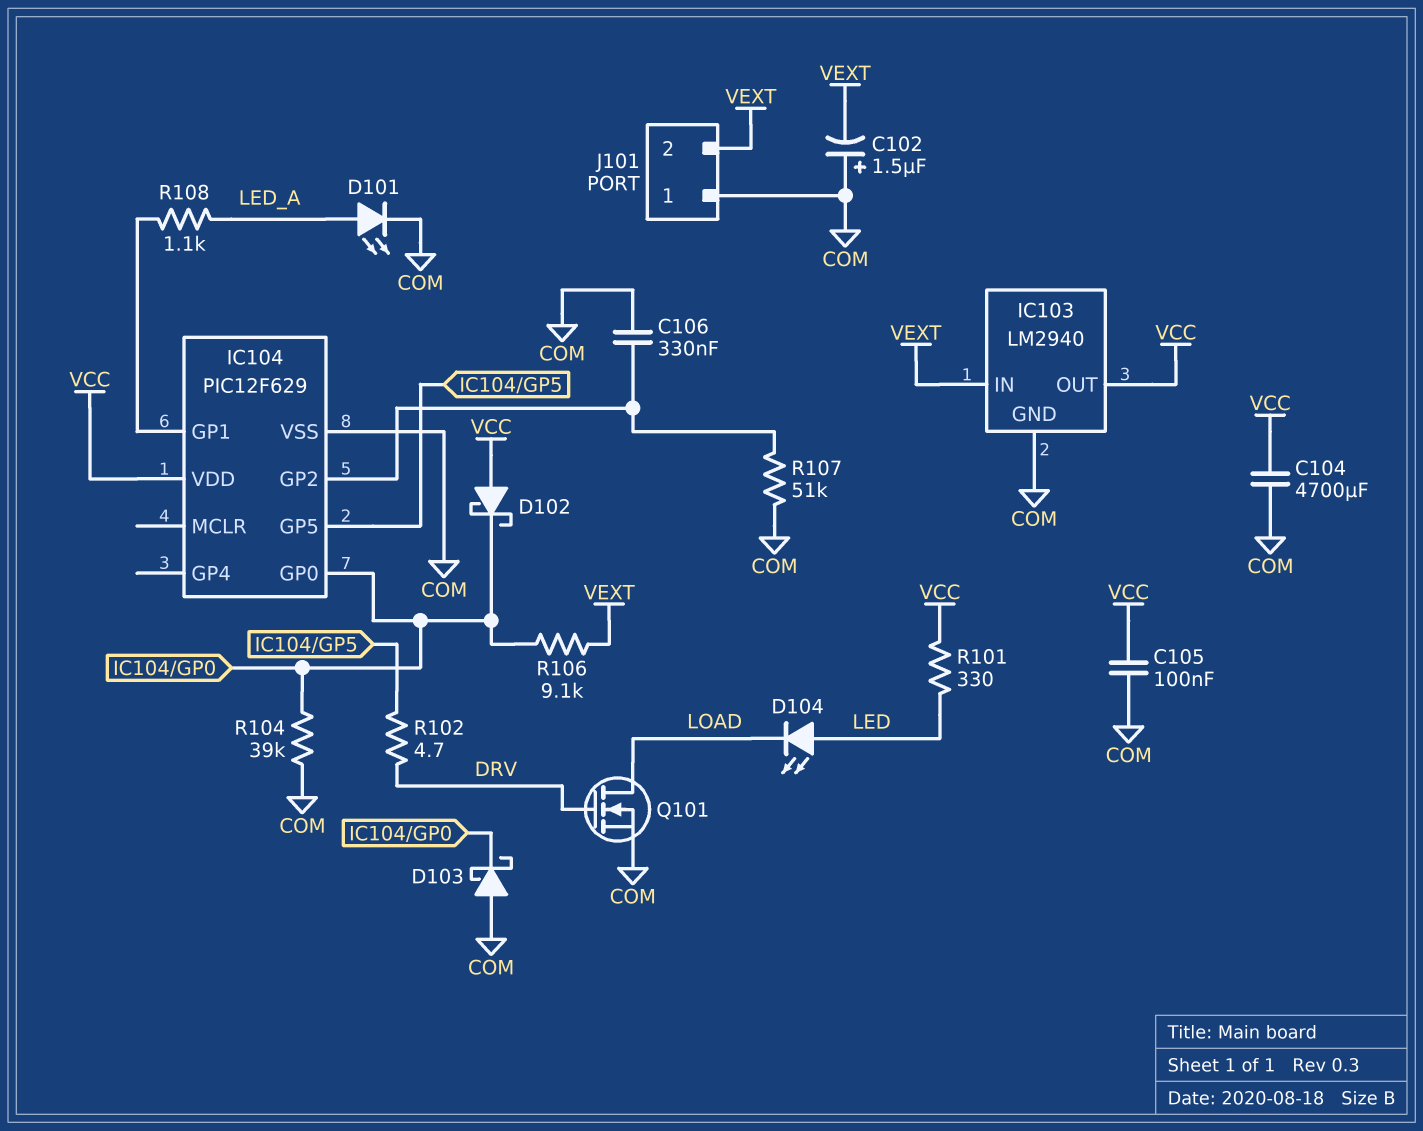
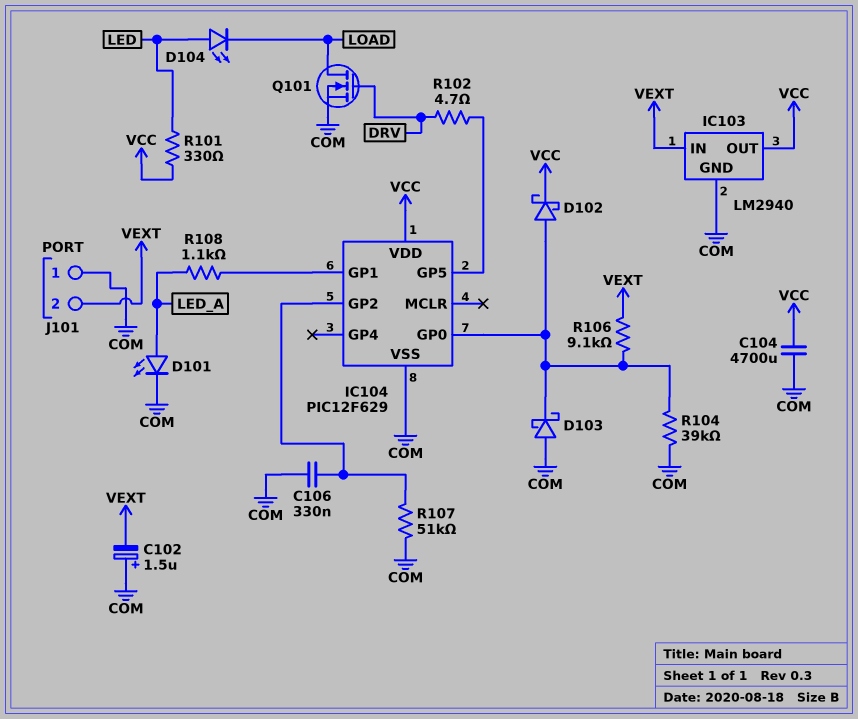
C105: 100nF (COM, VCC) -> none
D102: schottky (A VCC, K IC104/GP0) -> schottky (A IC104/GP0, K VCC)

